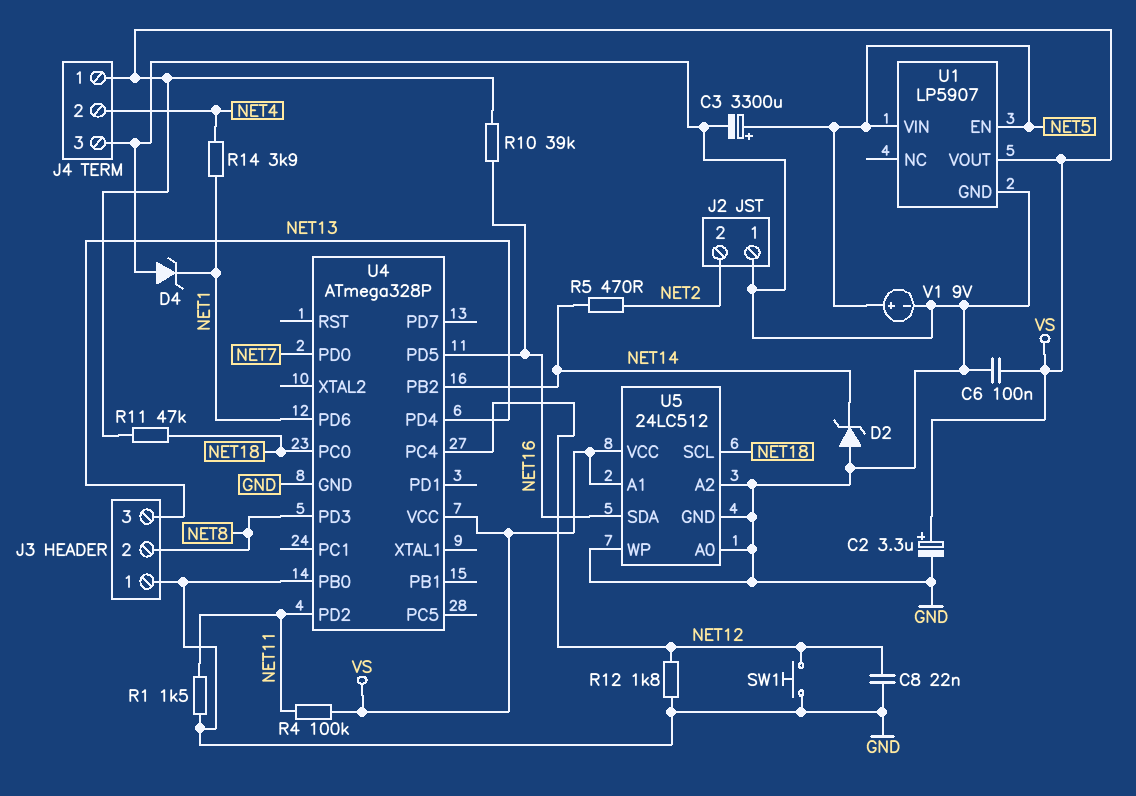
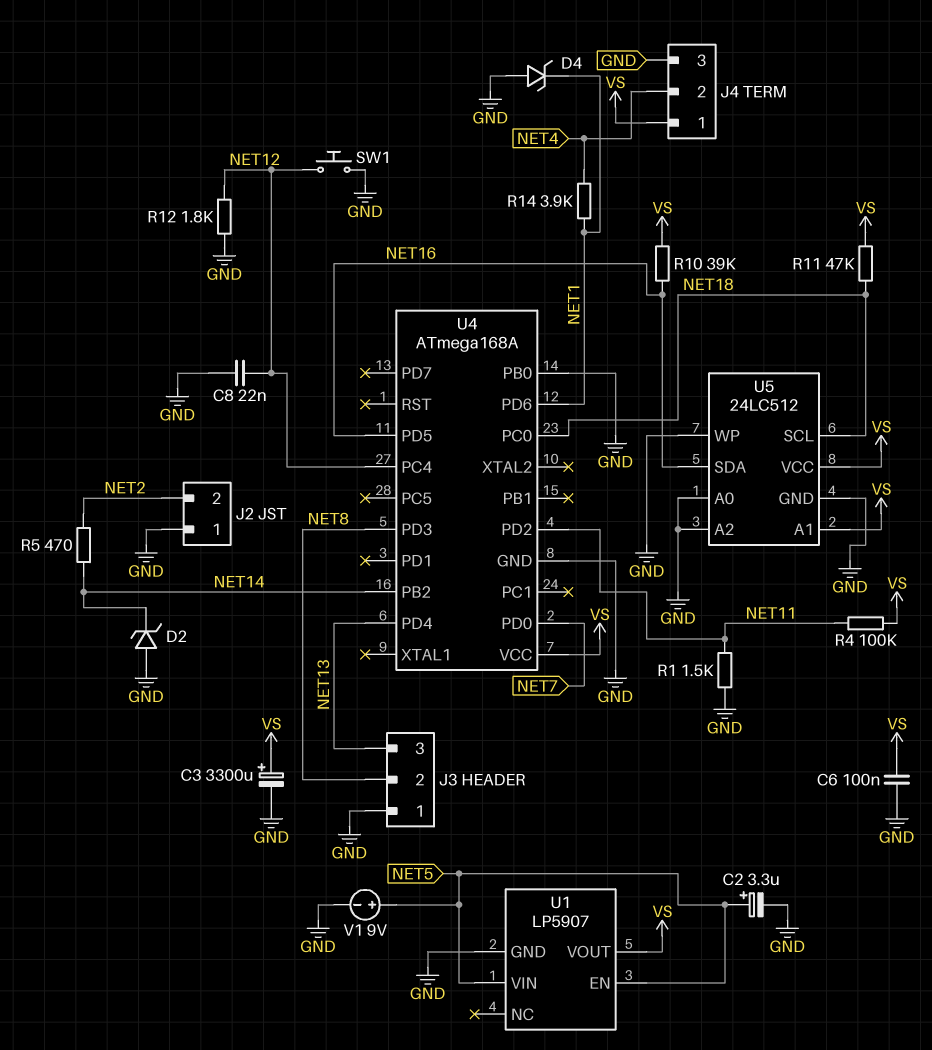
C2: 3.3uF (plus VS, minus GND) -> 3.3uF (plus NET5, minus GND)
C3: 3300uF (plus NET5, minus GND) -> 3300uF (plus VS, minus GND)
U4: ATmega328P -> ATmega168A

